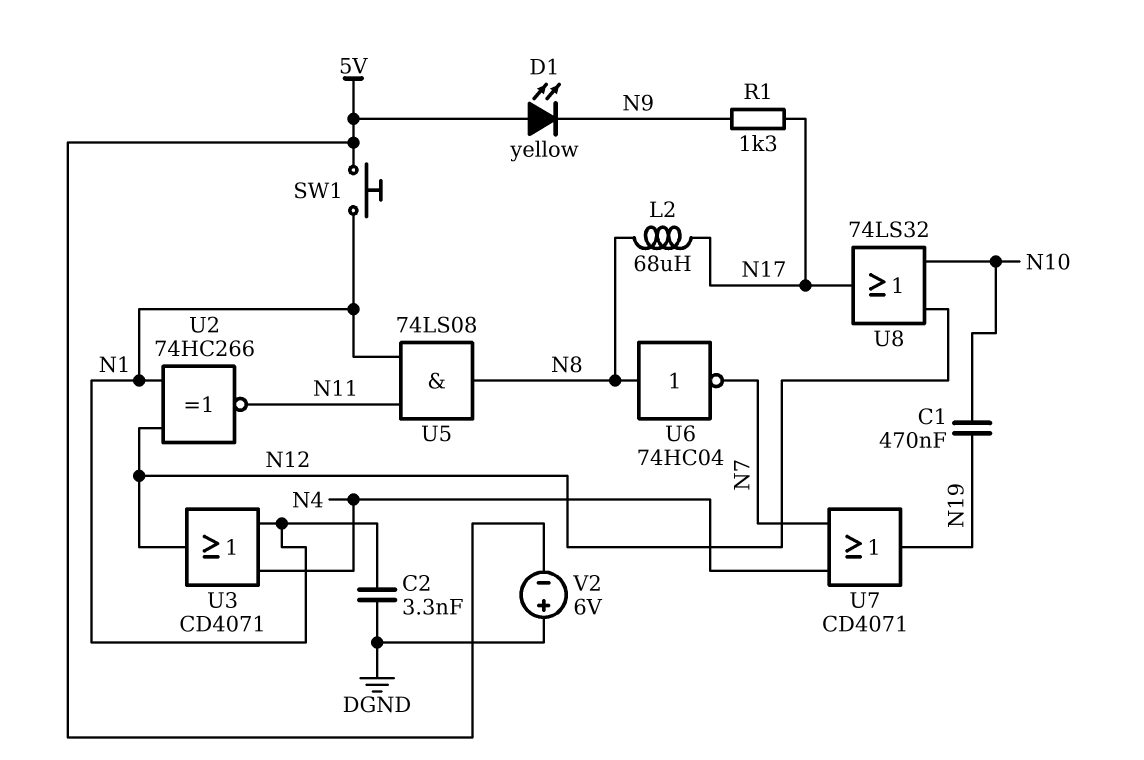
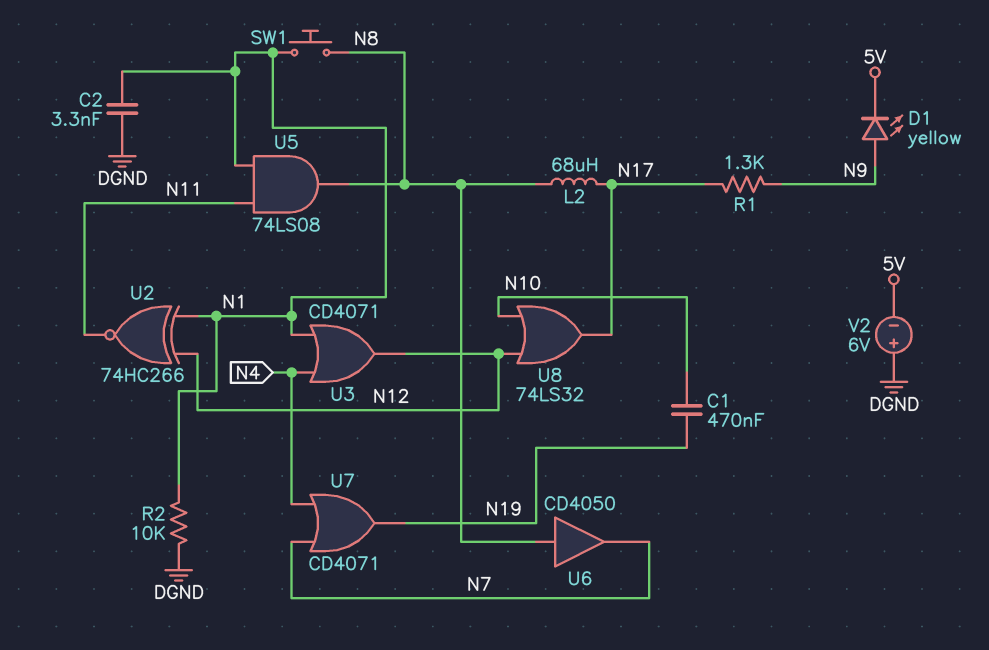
D1: LED yellow (A 5V, K N9) -> LED yellow (A N9, K 5V)
R2: none -> 10k (DGND, N1)
SW1: button (5V, N1) -> button (N1, N8)
U6: NOT 74HC04 (in N8, out N7) -> buffer CD4050 (in N8, out N7)

